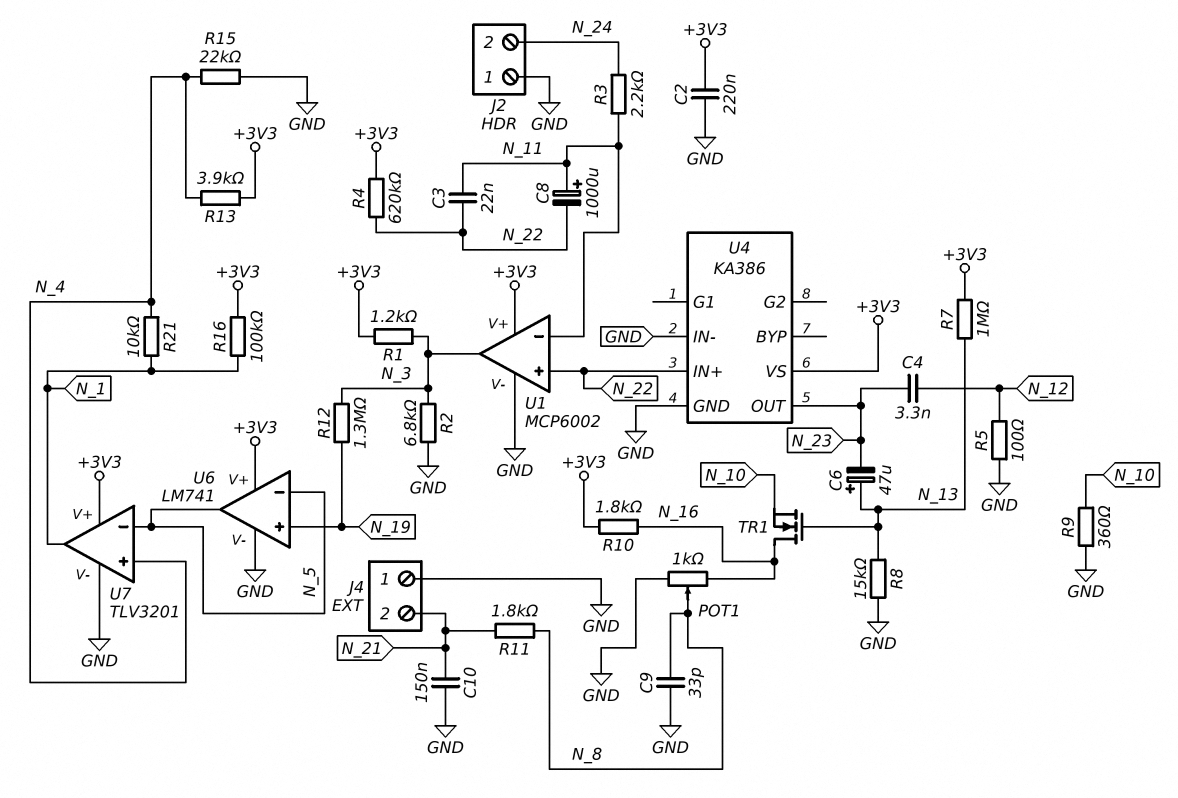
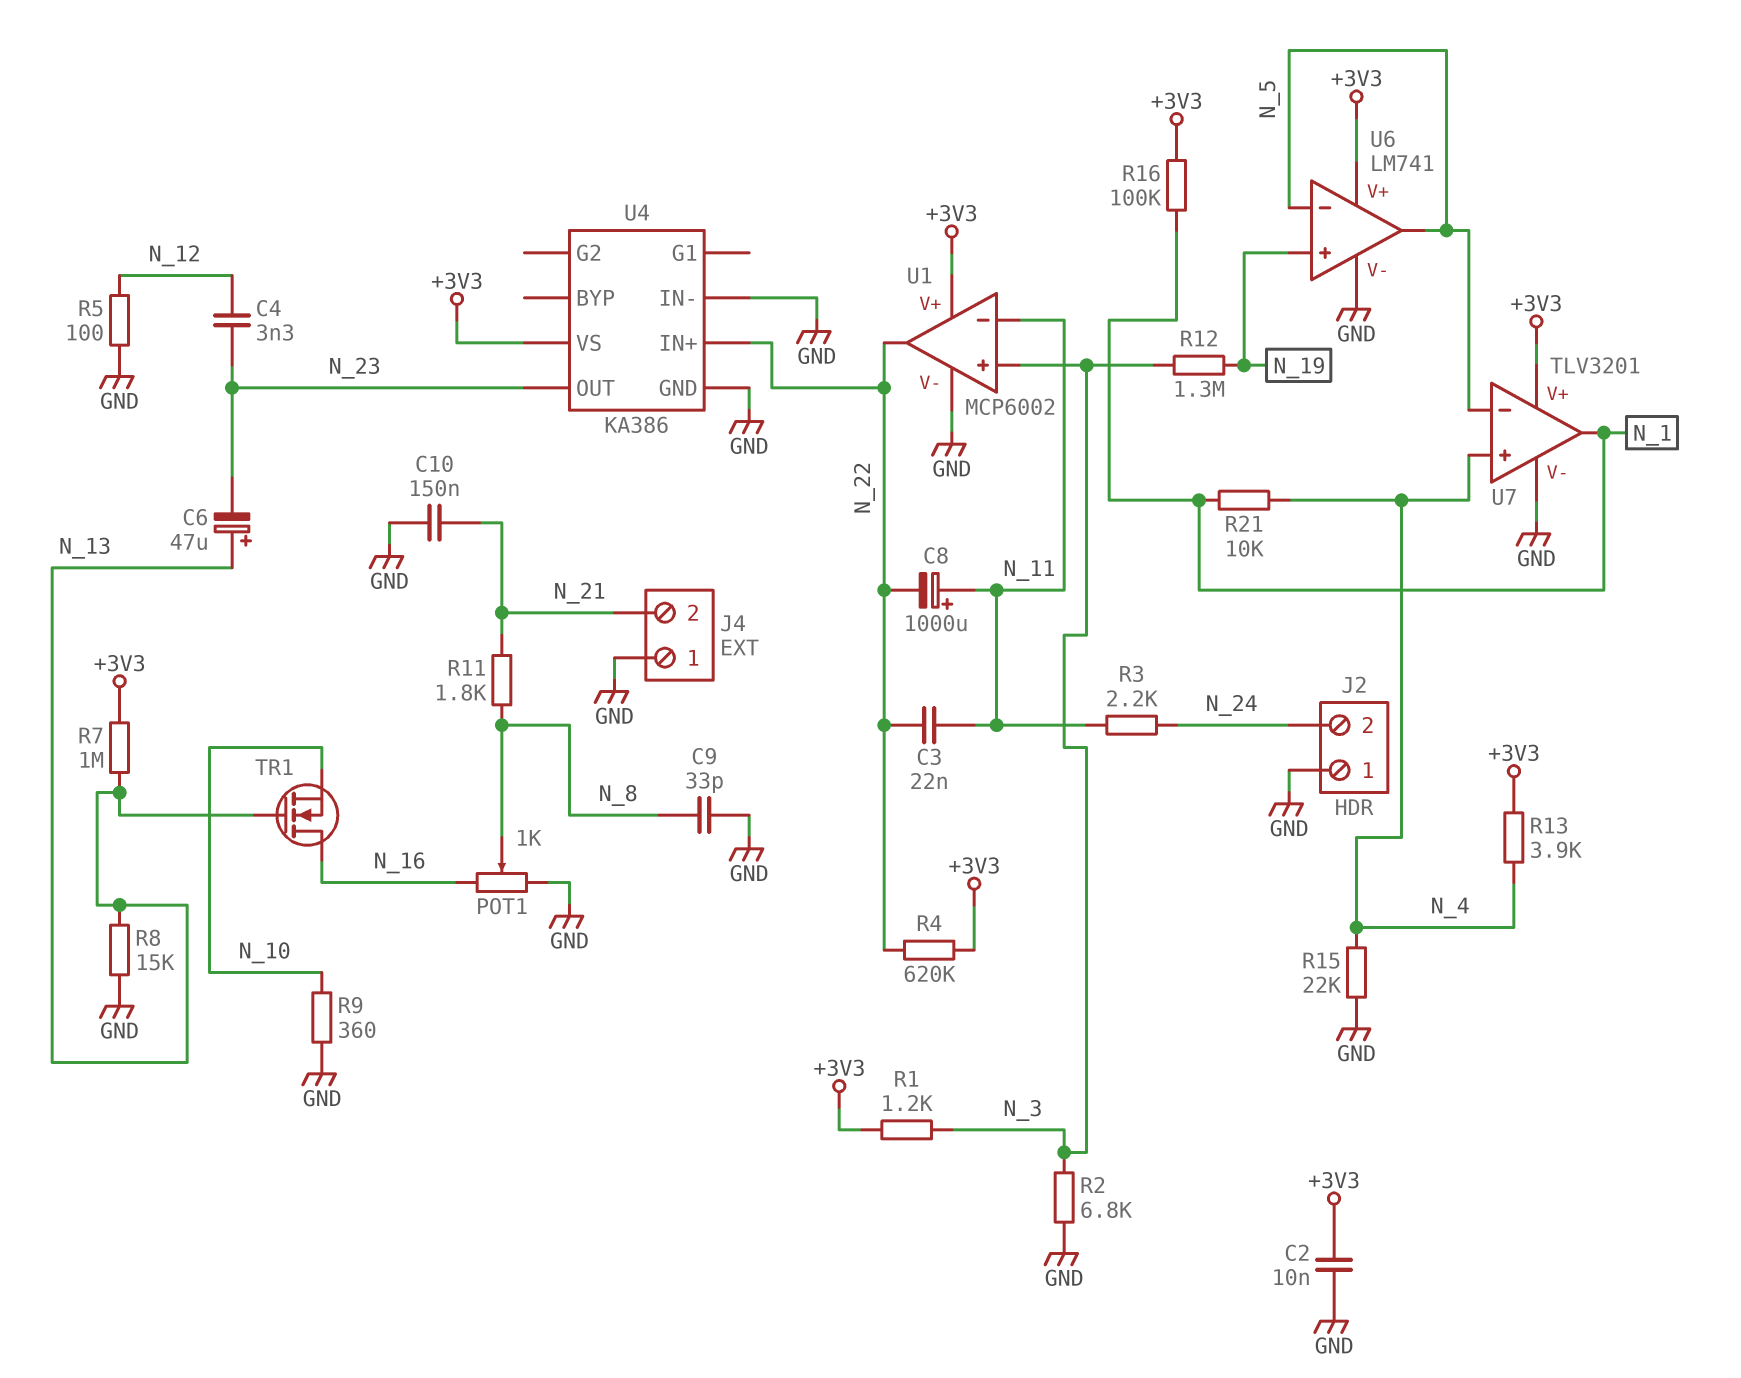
C2: 220nF (+3V3, GND) -> 10nF (+3V3, GND)
R10: 1.8k (+3V3, N_16) -> none
U1 pin in+: N_22 -> N_3
U1 pin out: N_3 -> N_22

